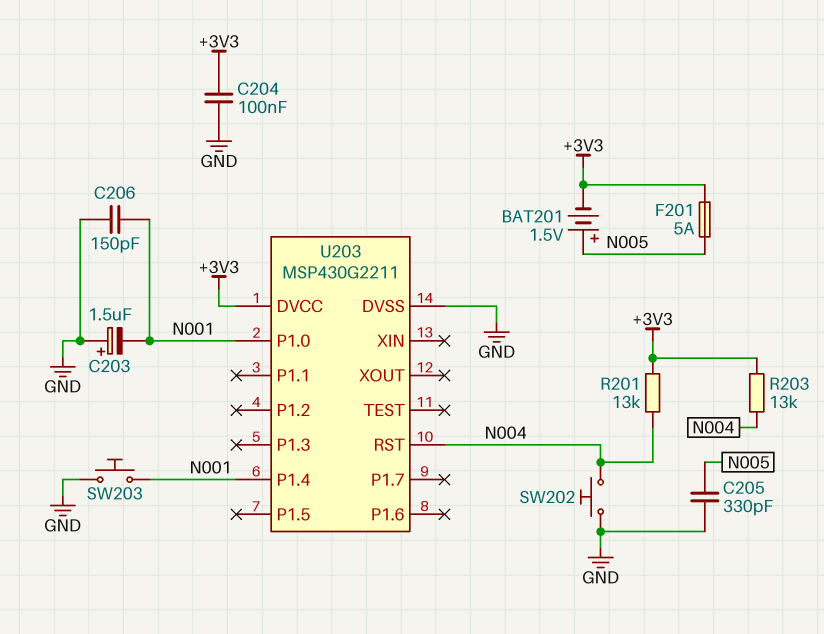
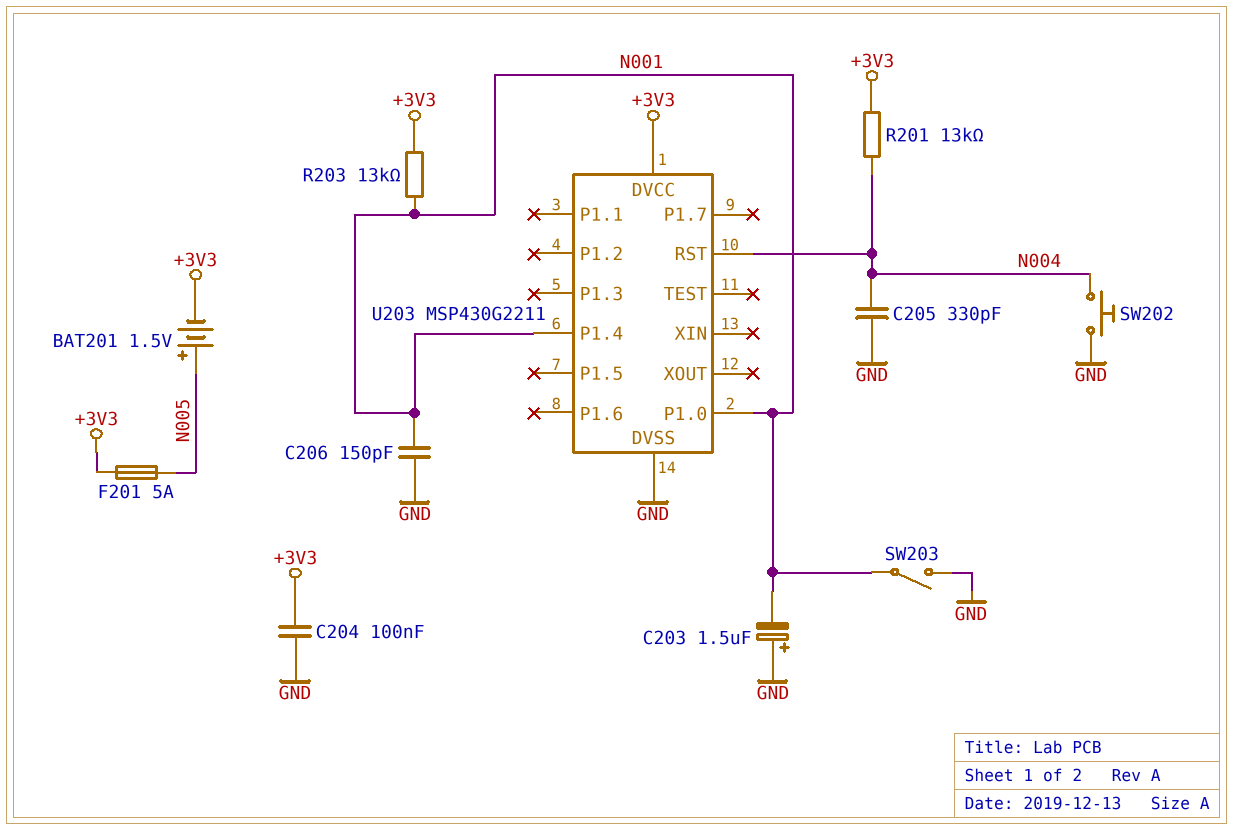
C205: 330pF (GND, N005) -> 330pF (GND, N004)
R203: 13k (+3V3, N004) -> 13k (+3V3, N001)
SW203: button (GND, N001) -> switch (GND, N001)

